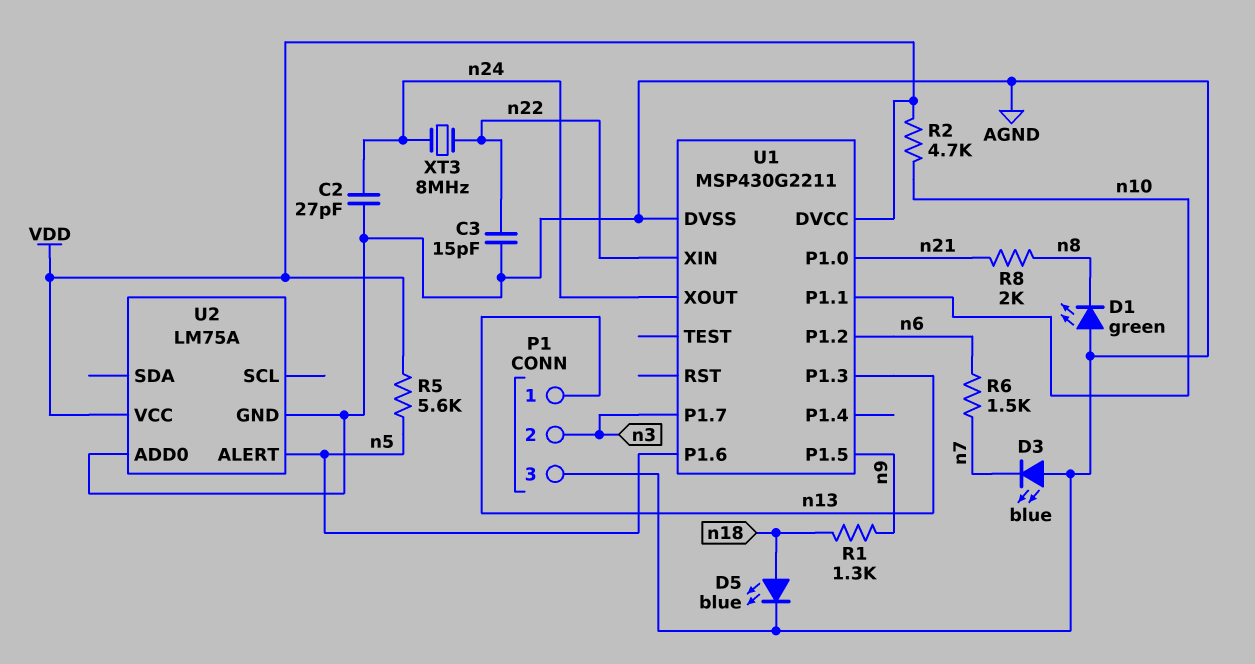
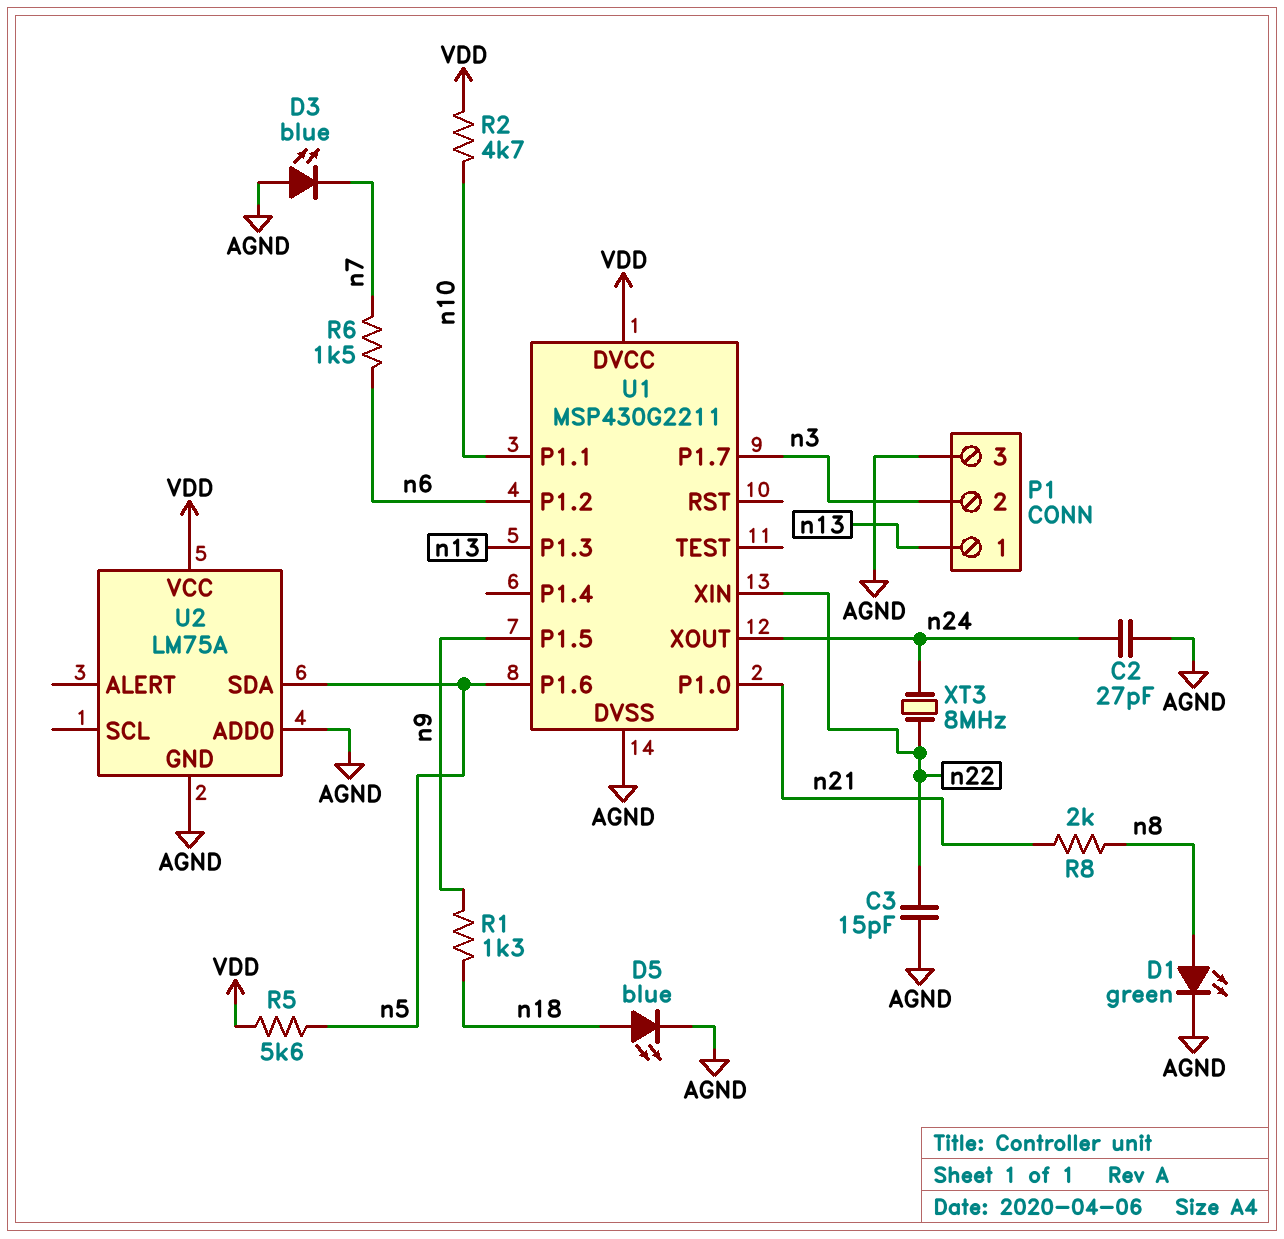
D1: LED green (A AGND, K n8) -> LED green (A n8, K AGND)
U2 pin ALERT: n5 -> none
U2 pin SDA: none -> n5

